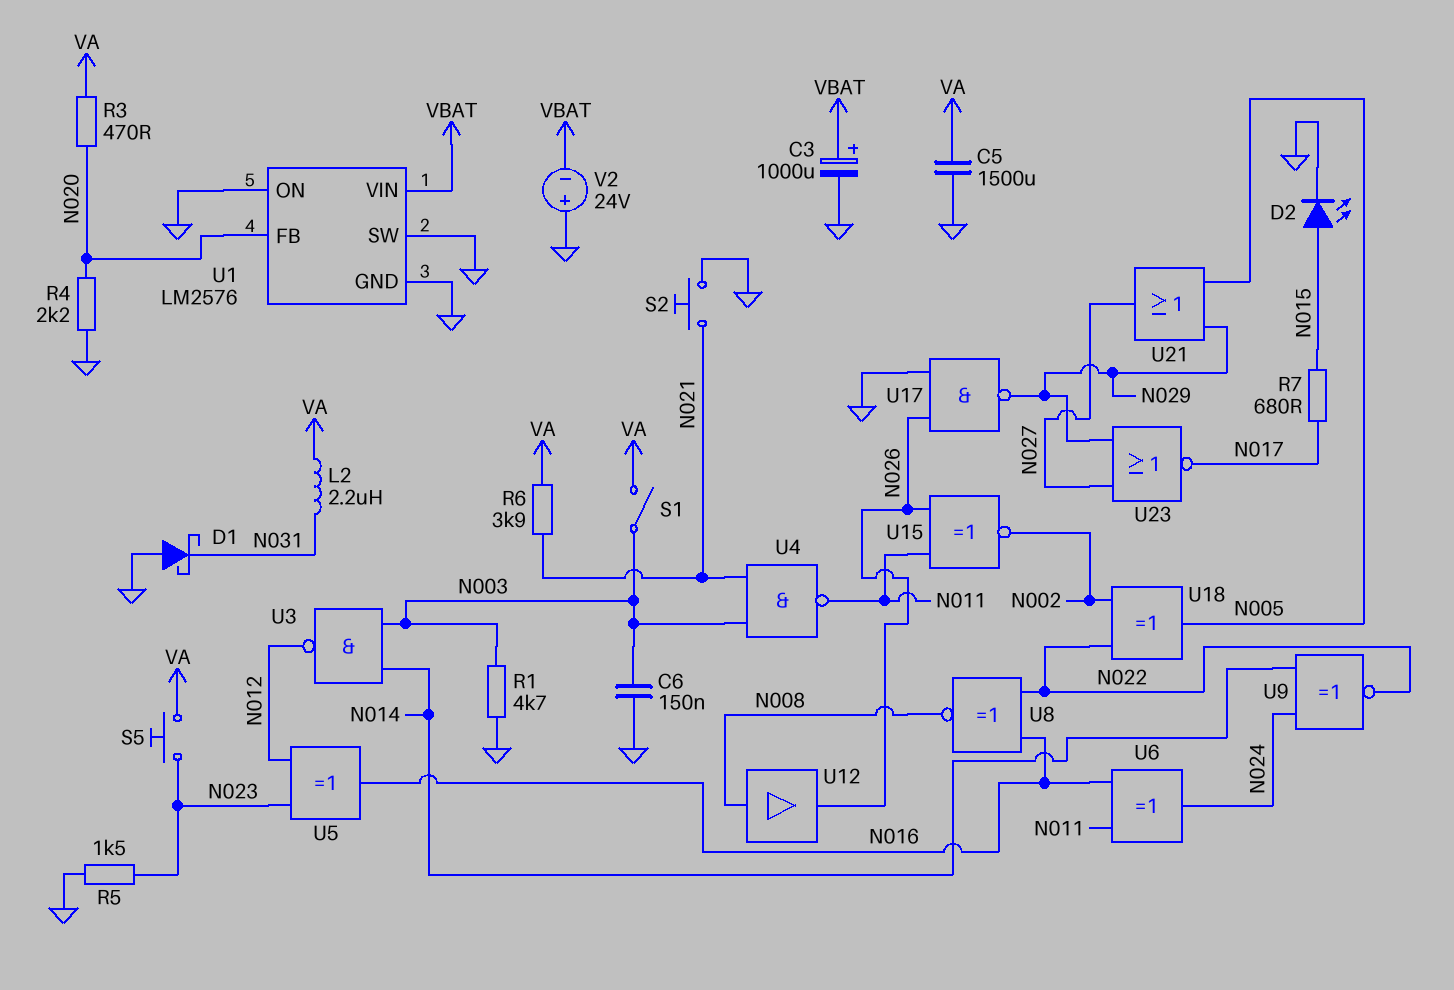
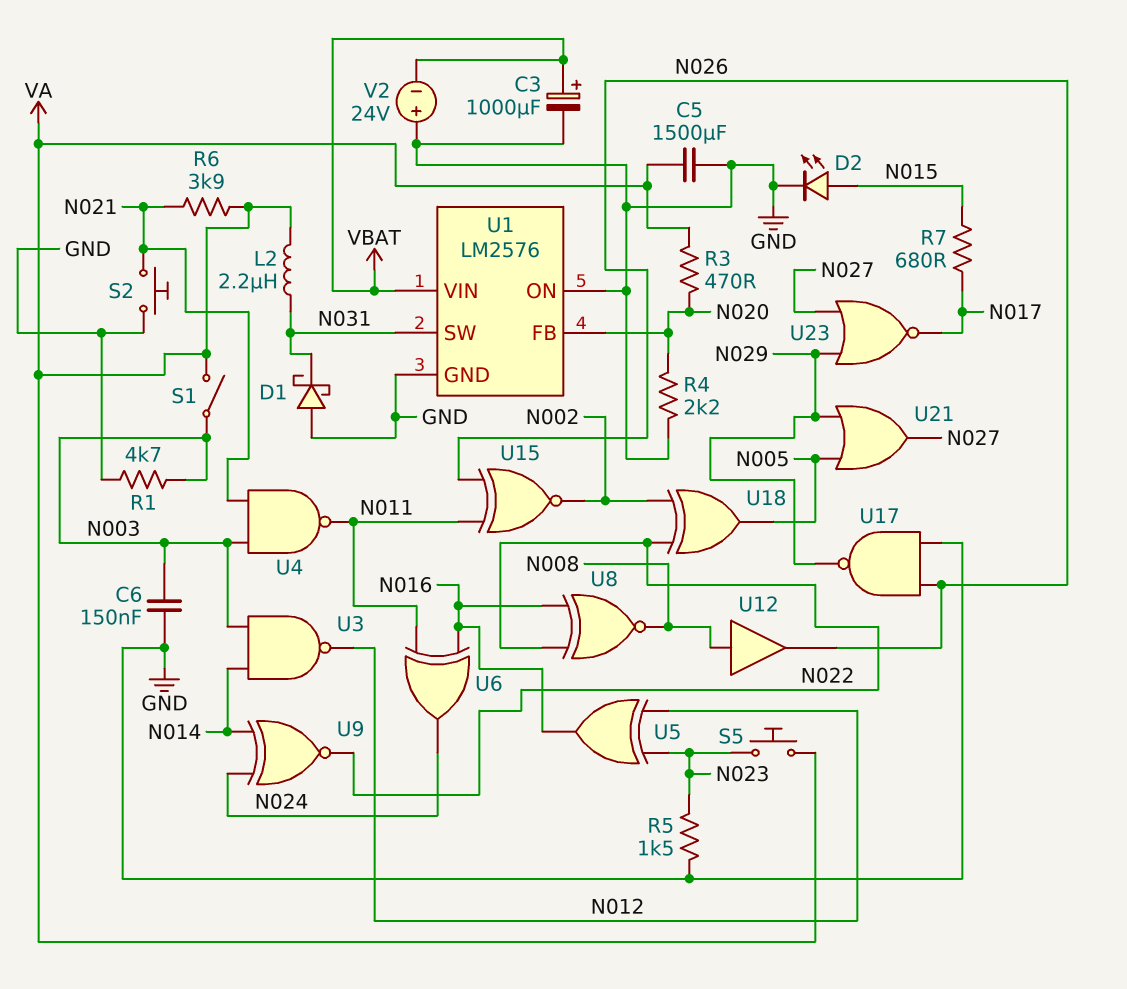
U1 pin SW: GND -> N031

